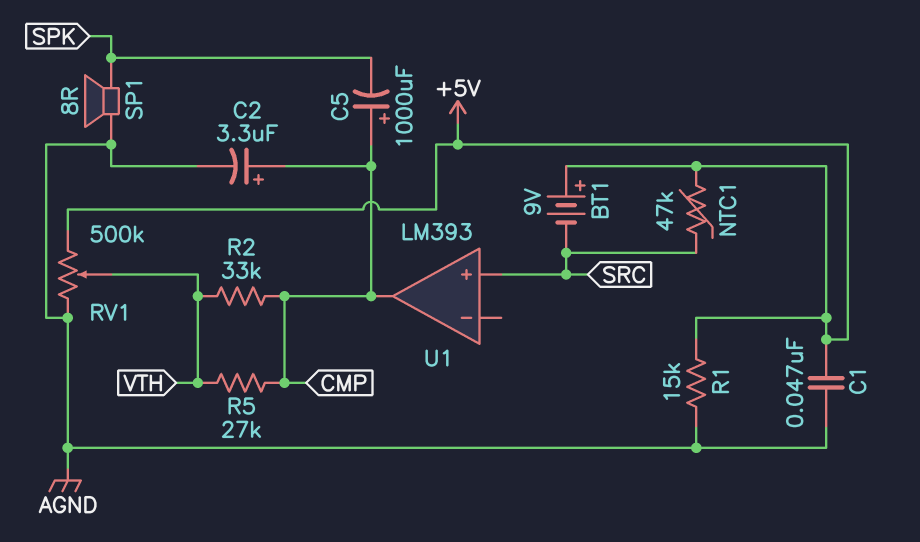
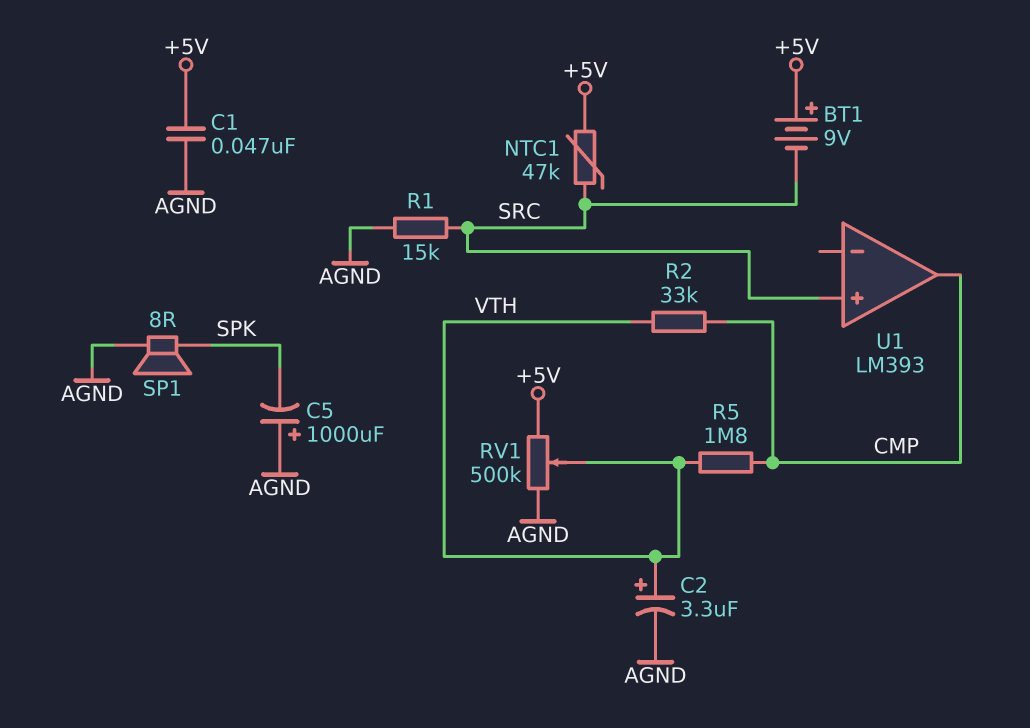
C2: 3.3uF (plus CMP, minus AGND) -> 3.3uF (plus VTH, minus AGND)
C5: 1000uF (plus CMP, minus SPK) -> 1000uF (plus AGND, minus SPK)
R1: 15k (+5V, AGND) -> 15k (AGND, SRC)
R5: 27k (CMP, VTH) -> 1.8M (CMP, VTH)

